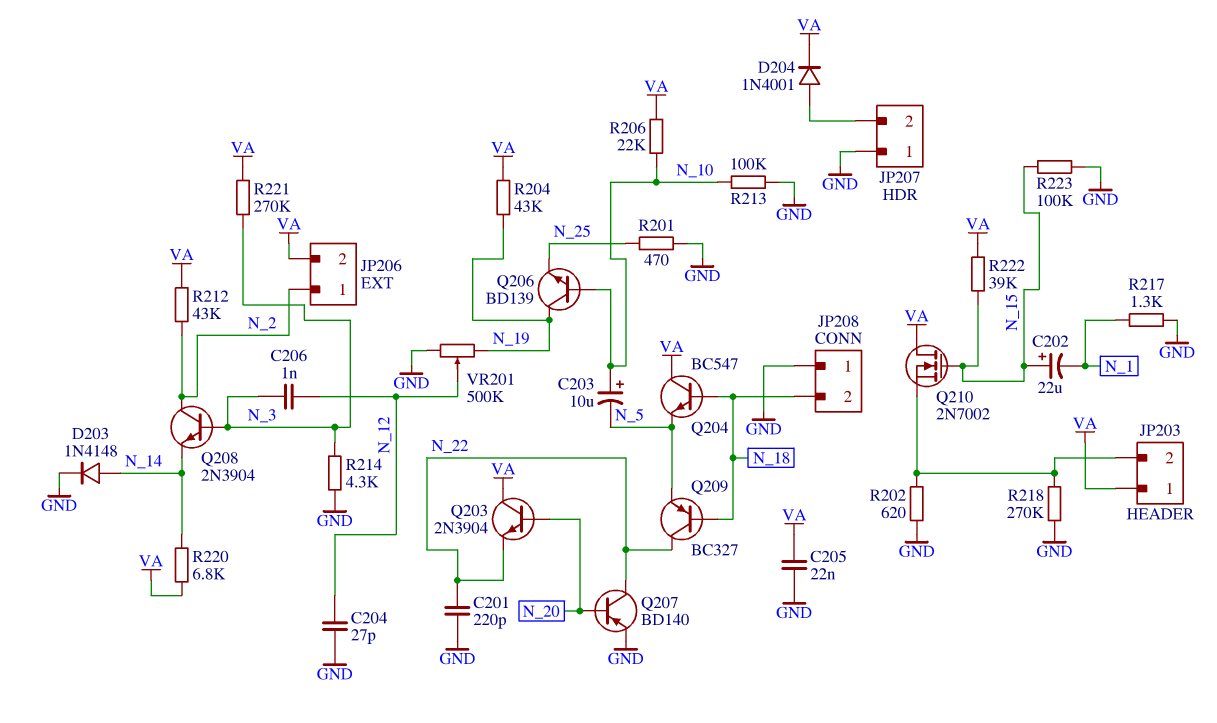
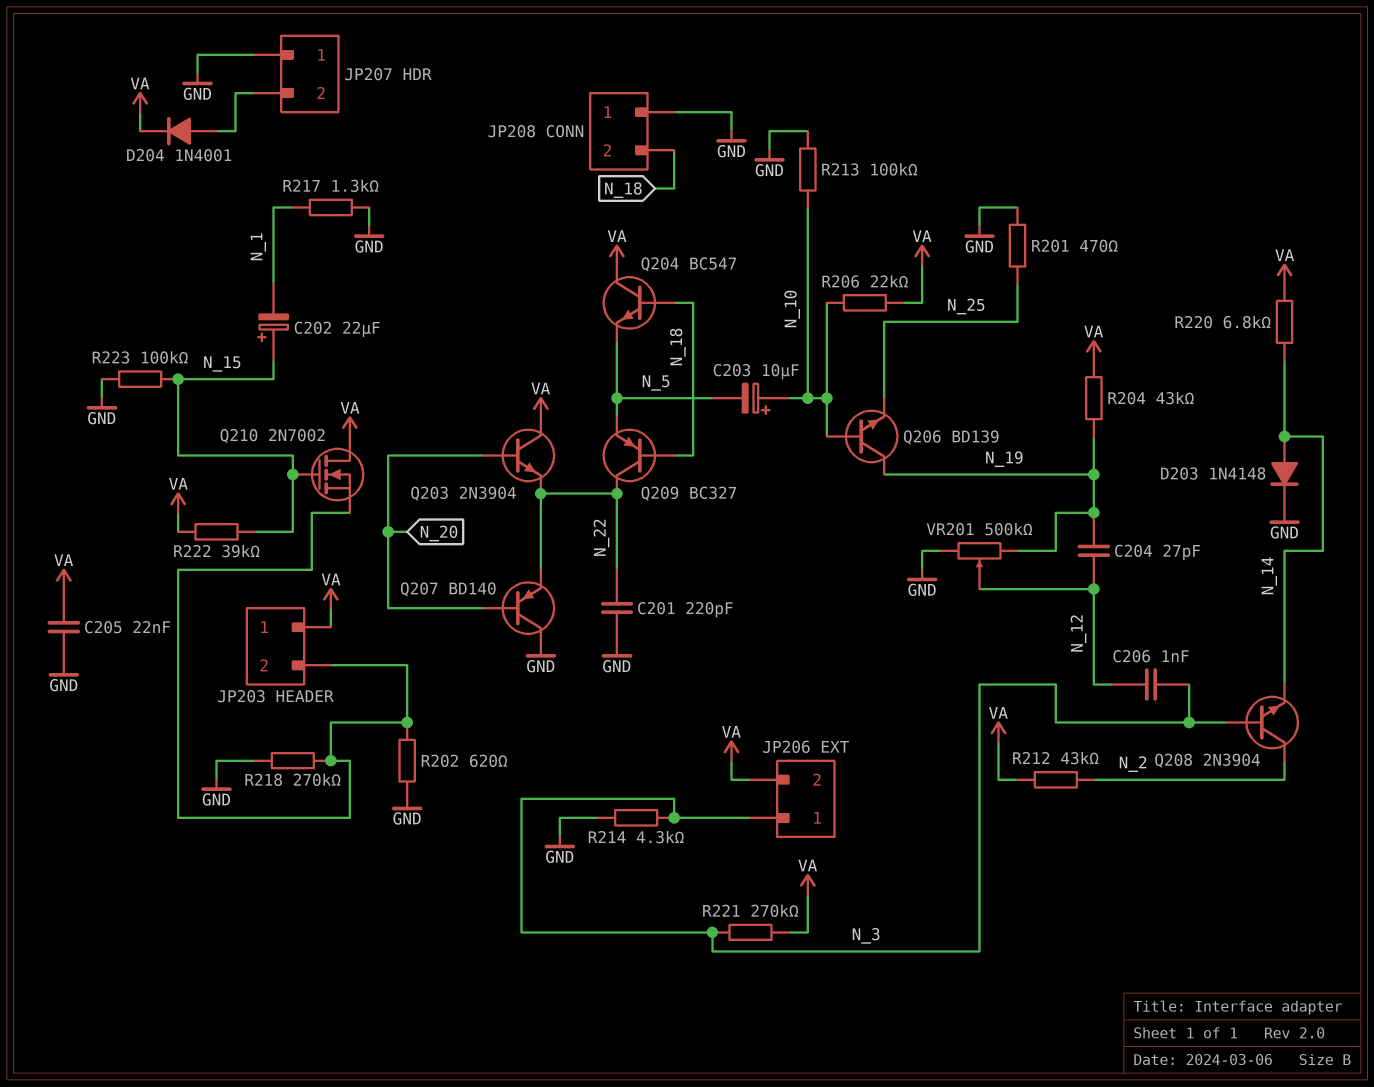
C204: 27pF (GND, N_12) -> 27pF (N_12, N_19)
JP206 pin 1: N_2 -> N_3
Q207: PNP BD140 (B N_20, C N_22, E GND) -> PNP BD140 (B N_20, C GND, E N_22)

